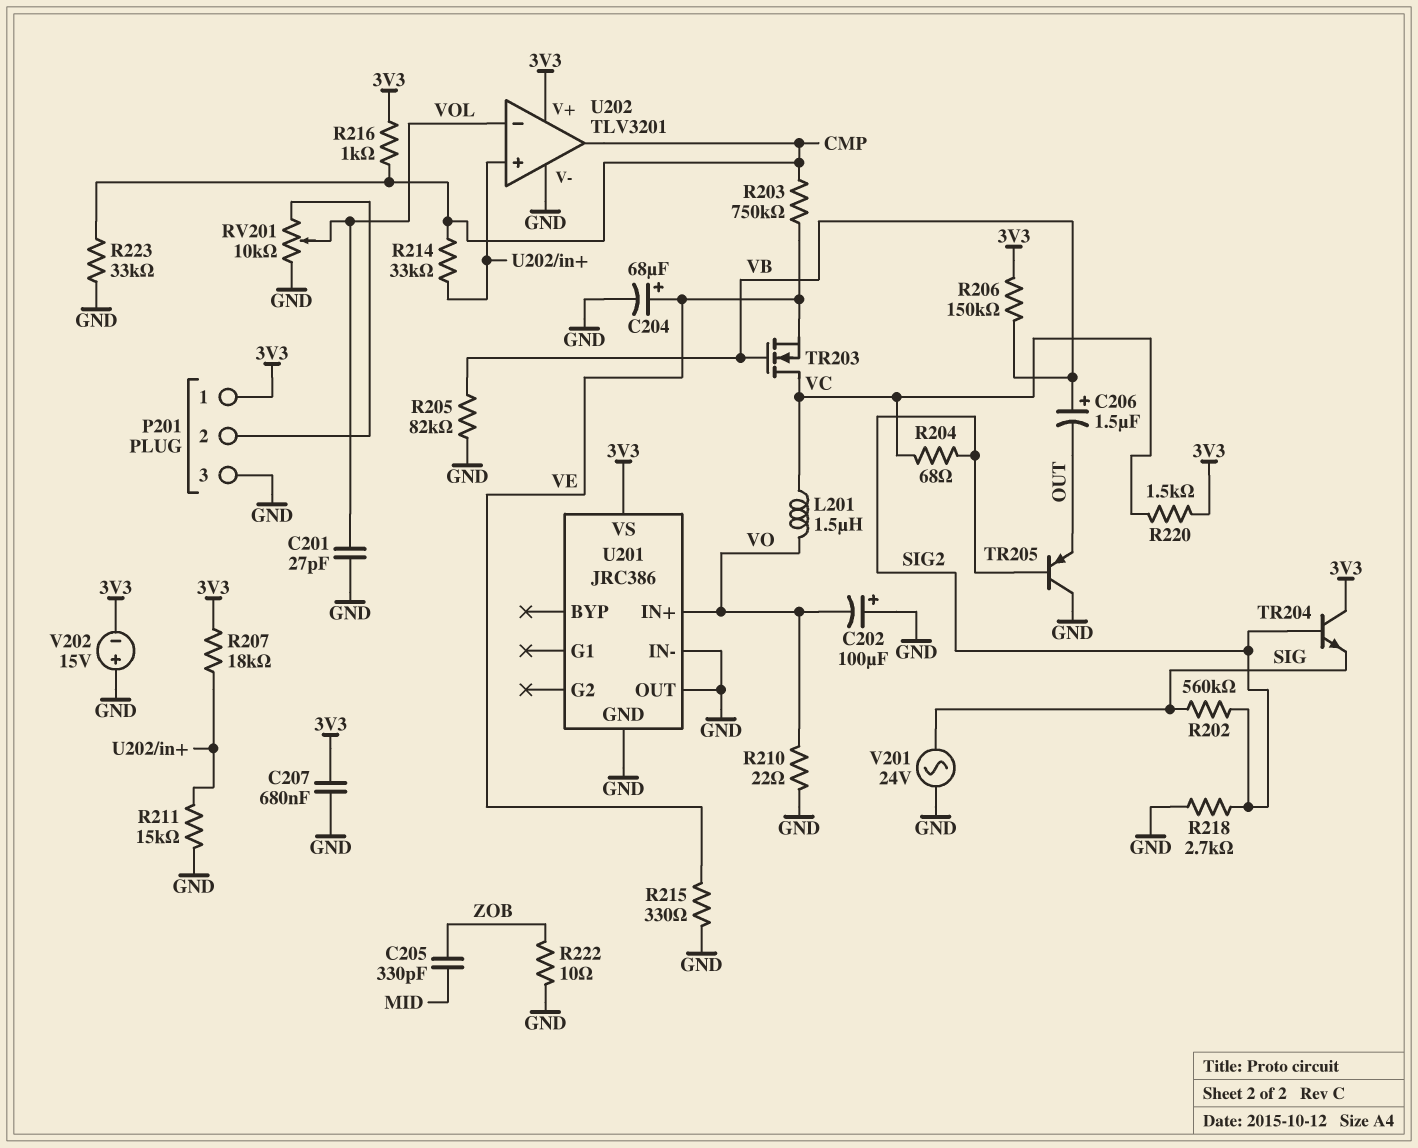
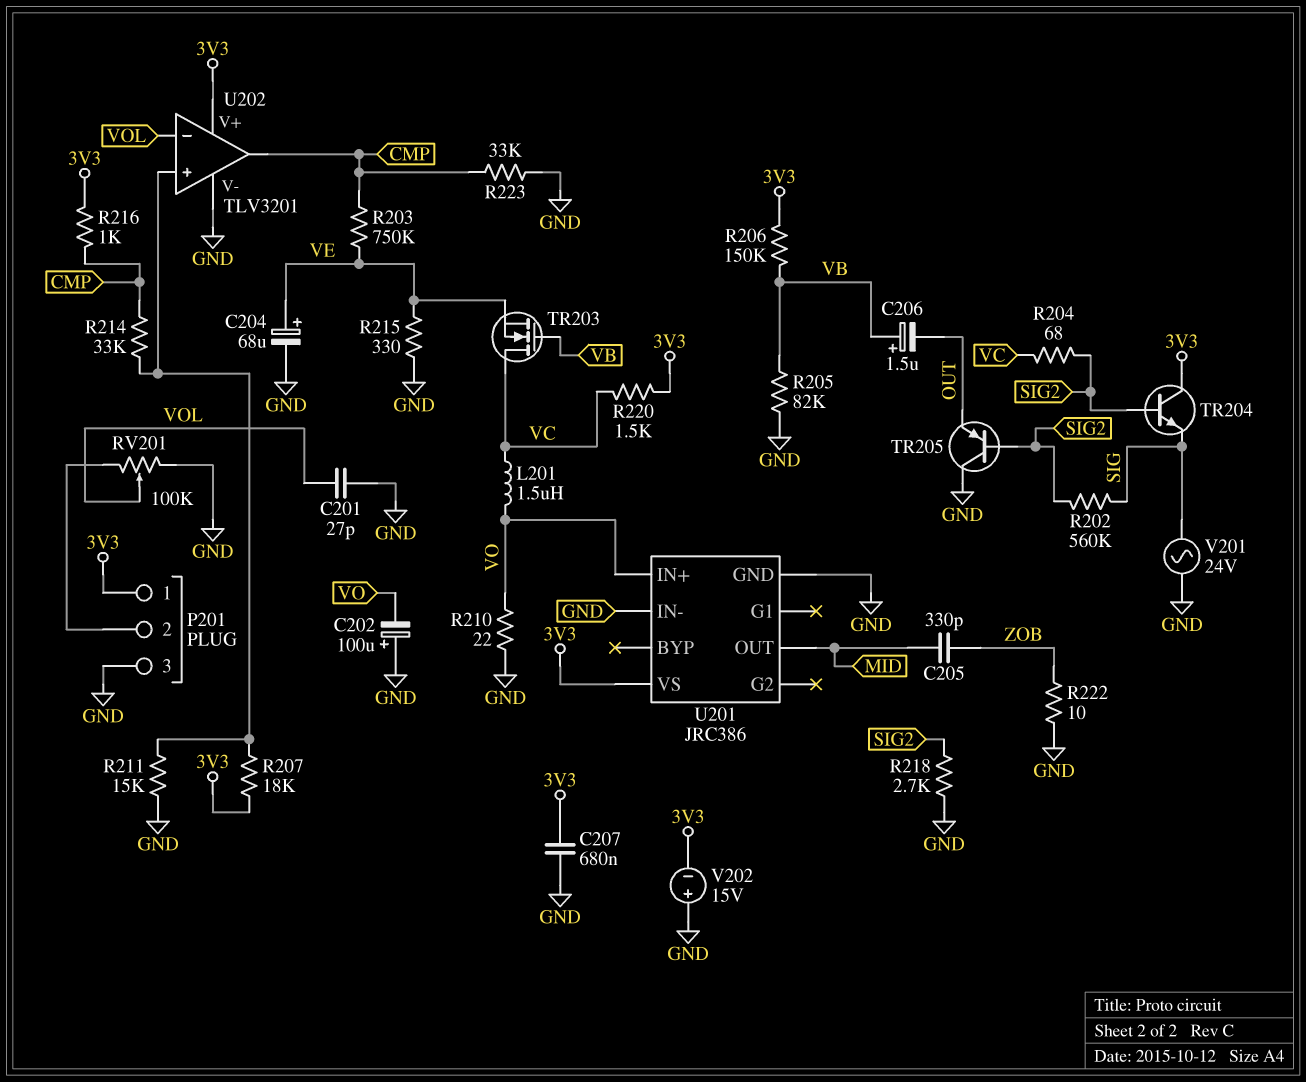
RV201: 10k (GND, P201/2, wiper VOL) -> 100k (GND, P201/2, wiper VOL)
U201 pin OUT: GND -> MID

